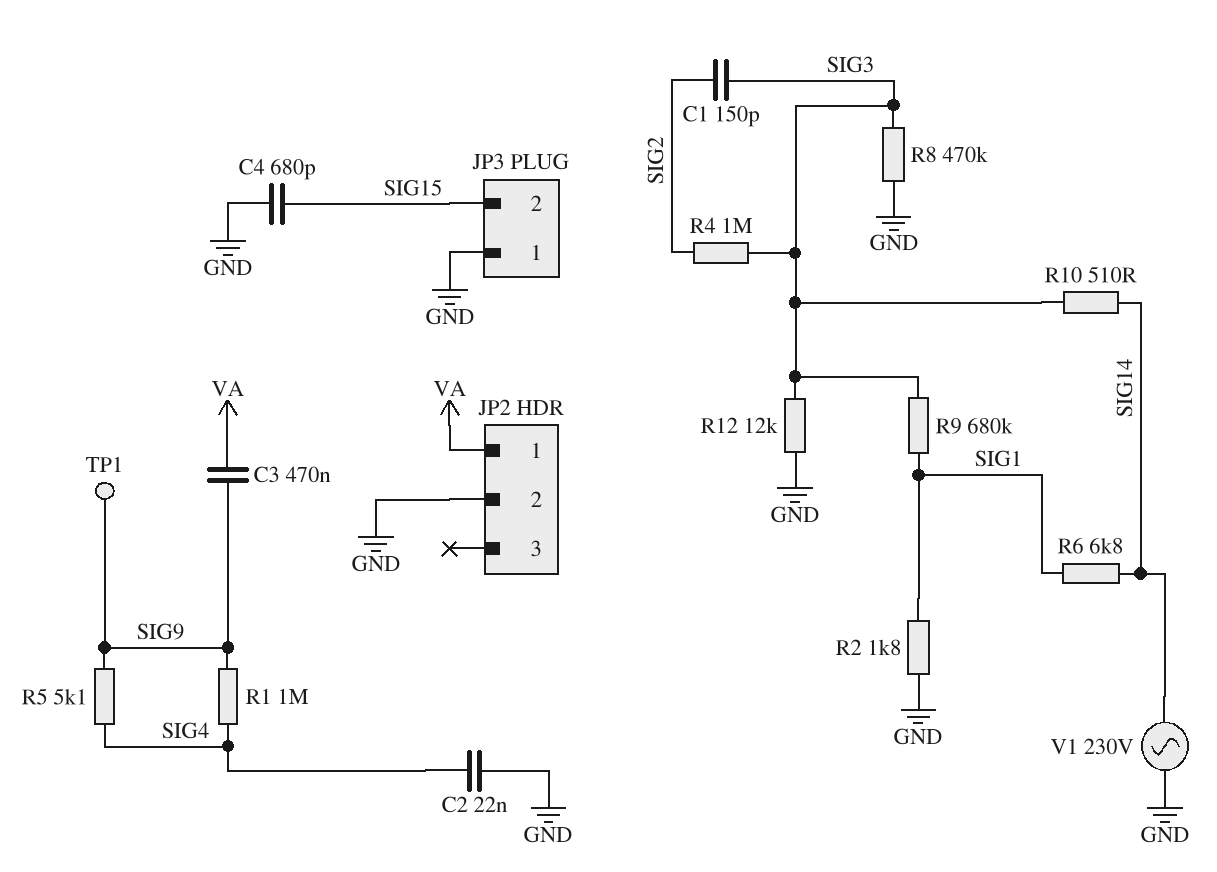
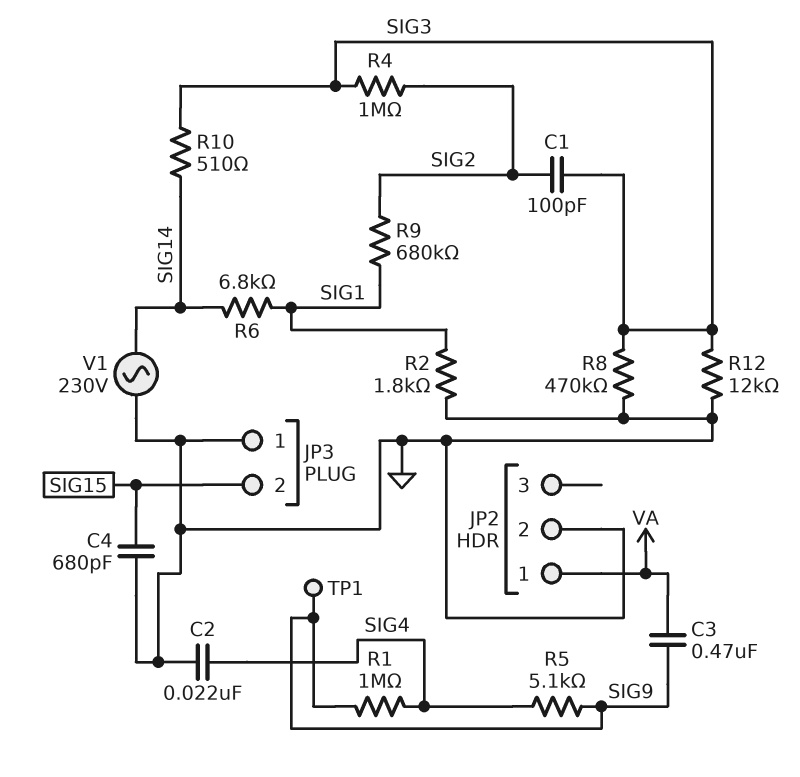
C1: 150pF (SIG2, SIG3) -> 100pF (SIG2, SIG3)
R9: 680k (SIG1, SIG3) -> 680k (SIG1, SIG2)

